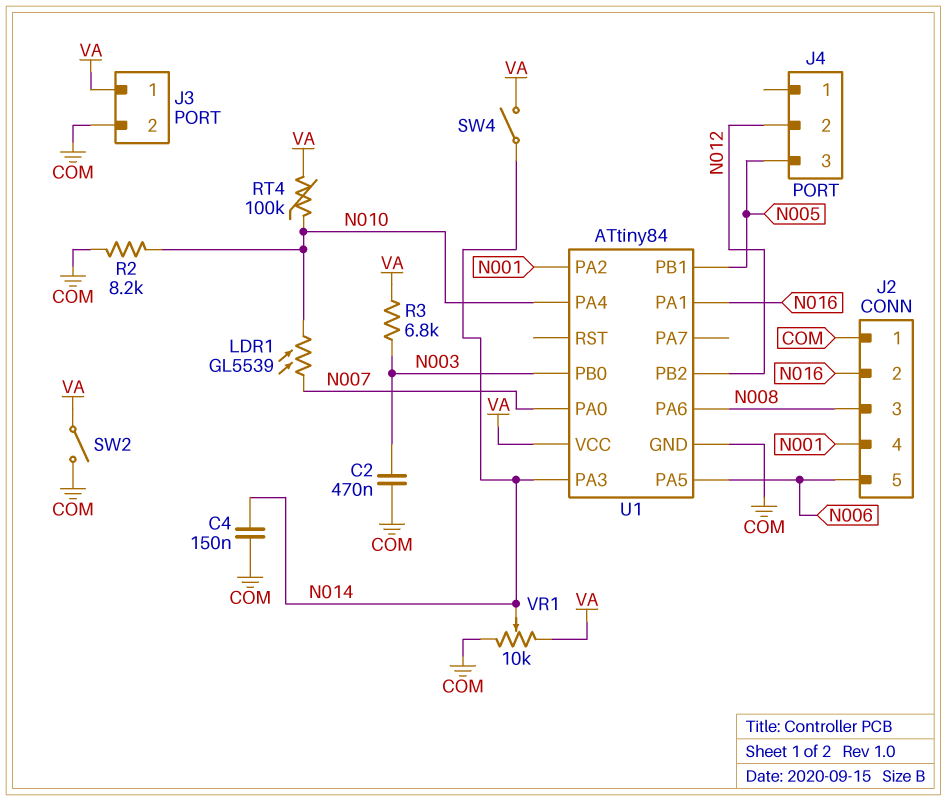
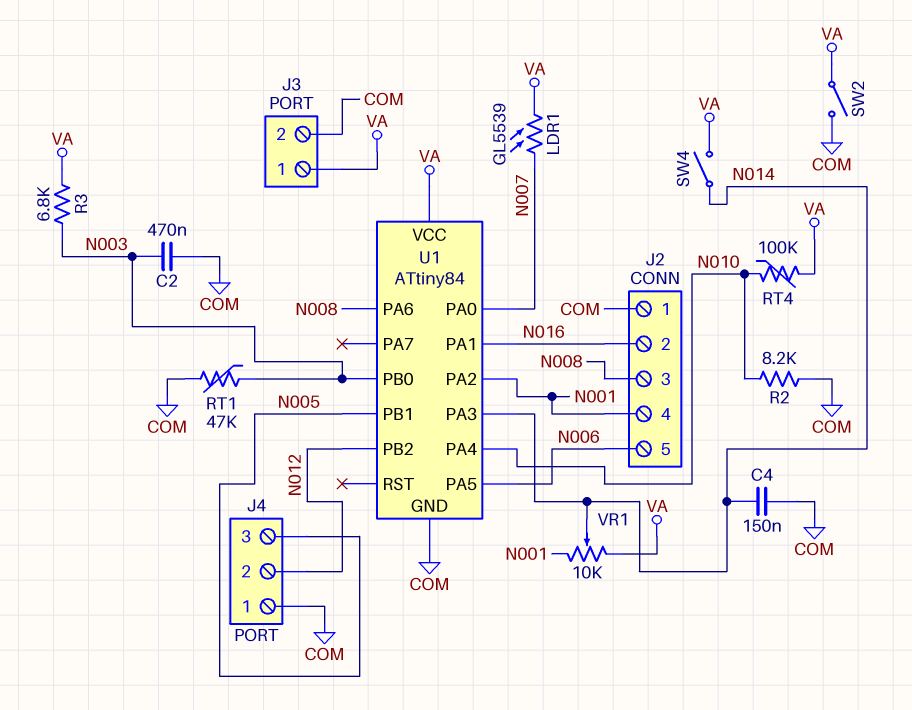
J4 pin 1: none -> COM
LDR1: GL5539 (N007, N010) -> GL5539 (N007, VA)
RT1: none -> 47k (COM, N003)
VR1: 10k (COM, VA, wiper N014) -> 10k (N001, VA, wiper N014)

